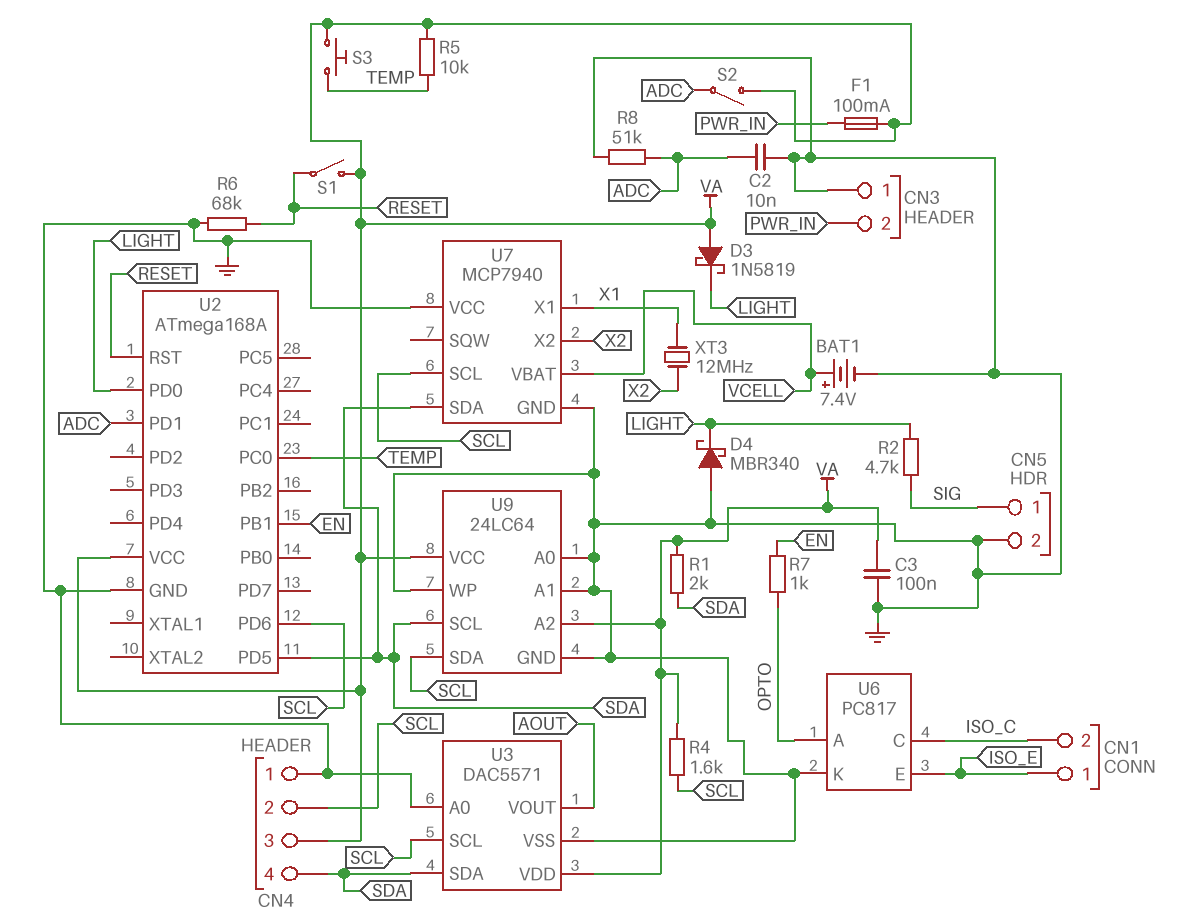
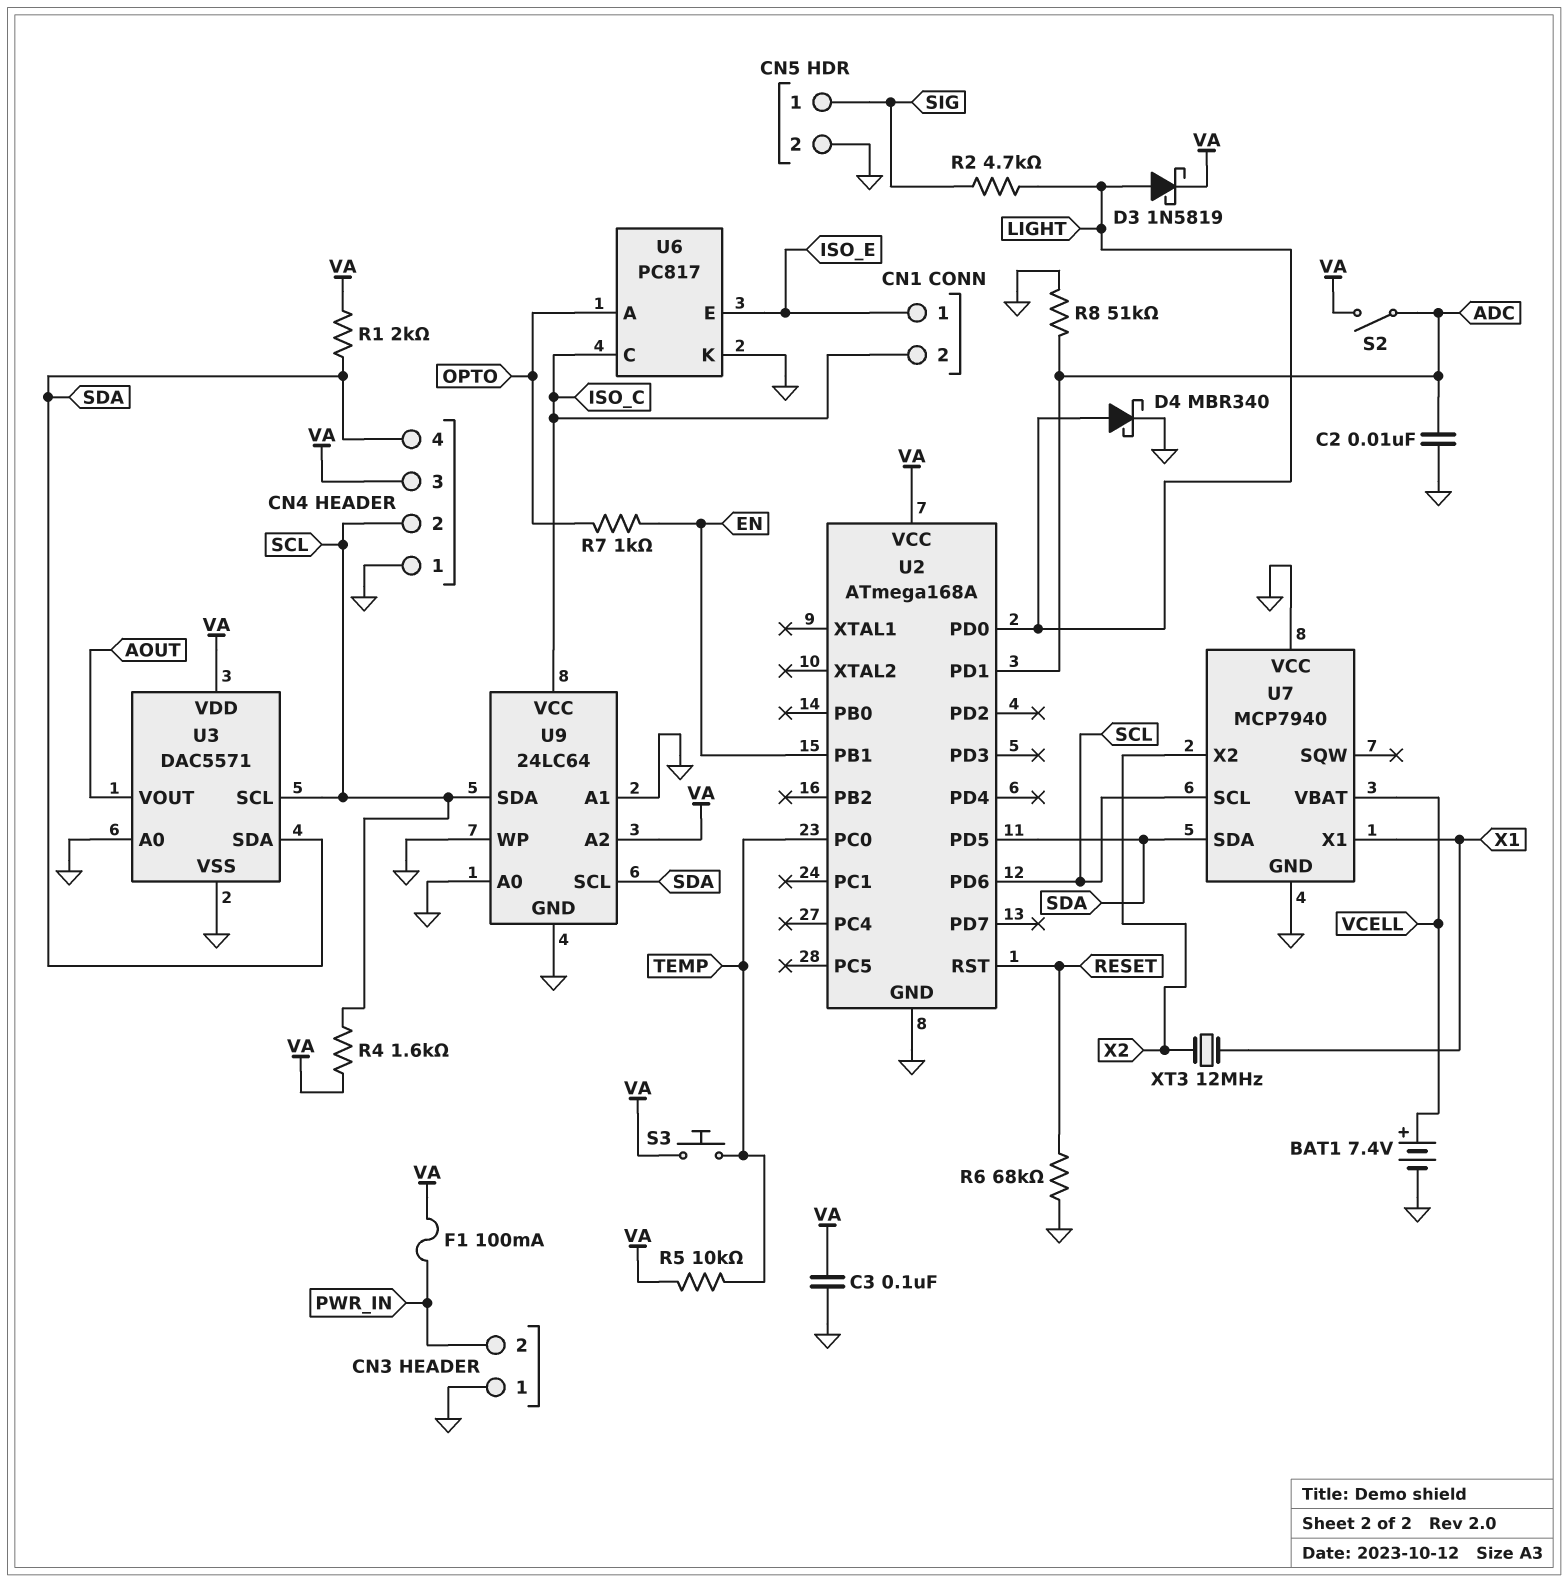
D3: schottky 1N5819 (A VA, K LIGHT) -> schottky 1N5819 (A LIGHT, K VA)
D4: schottky MBR340 (A GND, K LIGHT) -> schottky MBR340 (A LIGHT, K GND)
S1: switch (RESET, VA) -> none
U9 pin VCC: VA -> ISO_C

